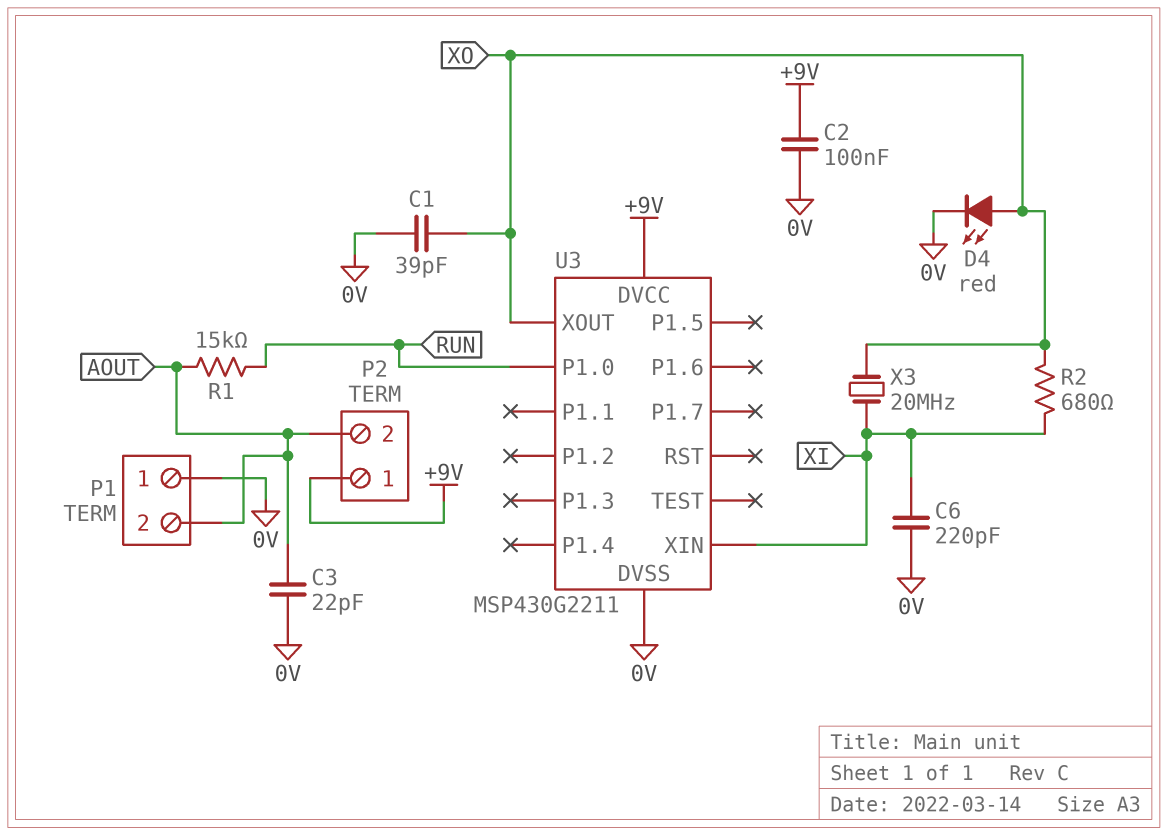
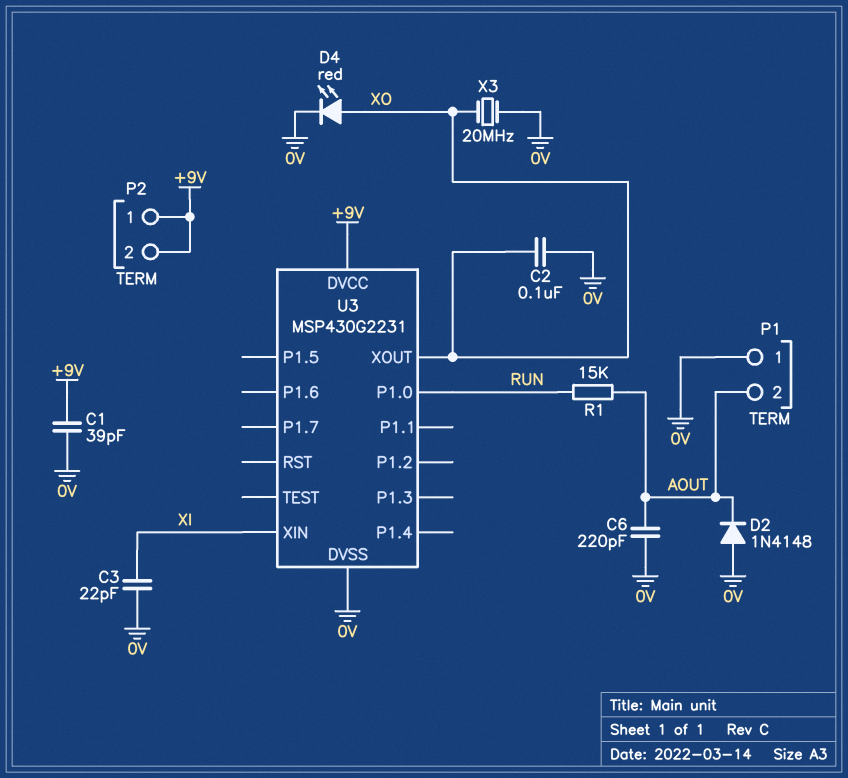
C1: 39pF (0V, XO) -> 39pF (+9V, 0V)
C2: 100nF (+9V, 0V) -> 100nF (0V, XO)
C3: 22pF (0V, AOUT) -> 22pF (0V, XI)
C6: 220pF (0V, XI) -> 220pF (0V, AOUT)
D2: none -> diode 1N4148 (A 0V, K AOUT)
P2 pin 2: AOUT -> +9V
R2: 680 (XI, XO) -> none
U3: MSP430G2211 -> MSP430G2231
X3: 20MHz (XI, XO) -> 20MHz (0V, XO)

